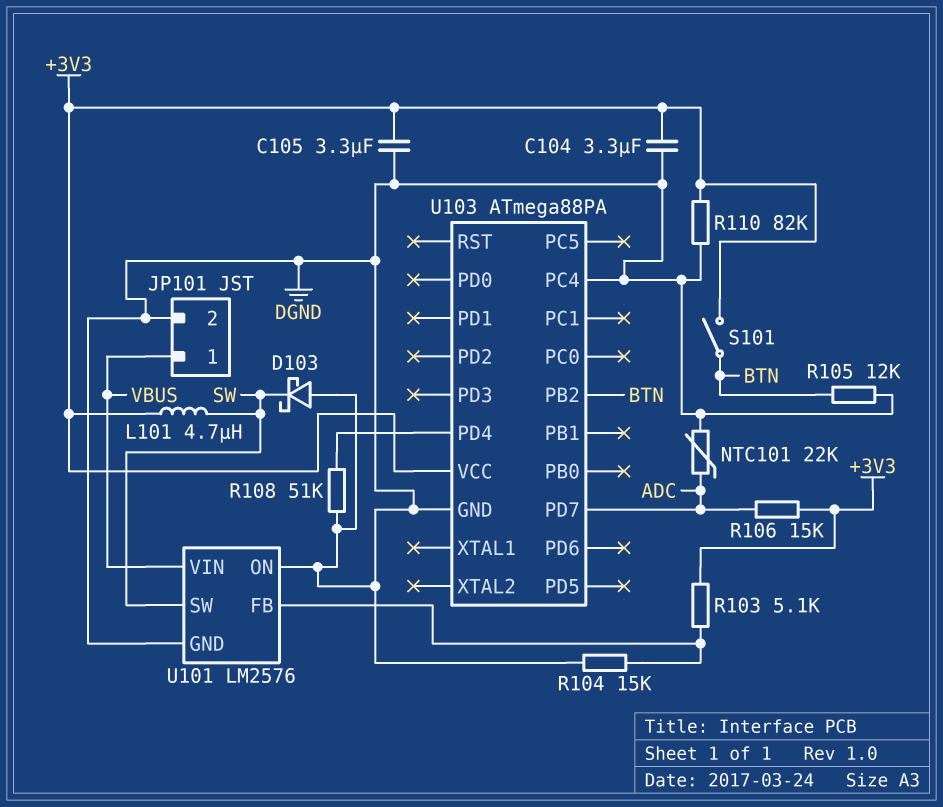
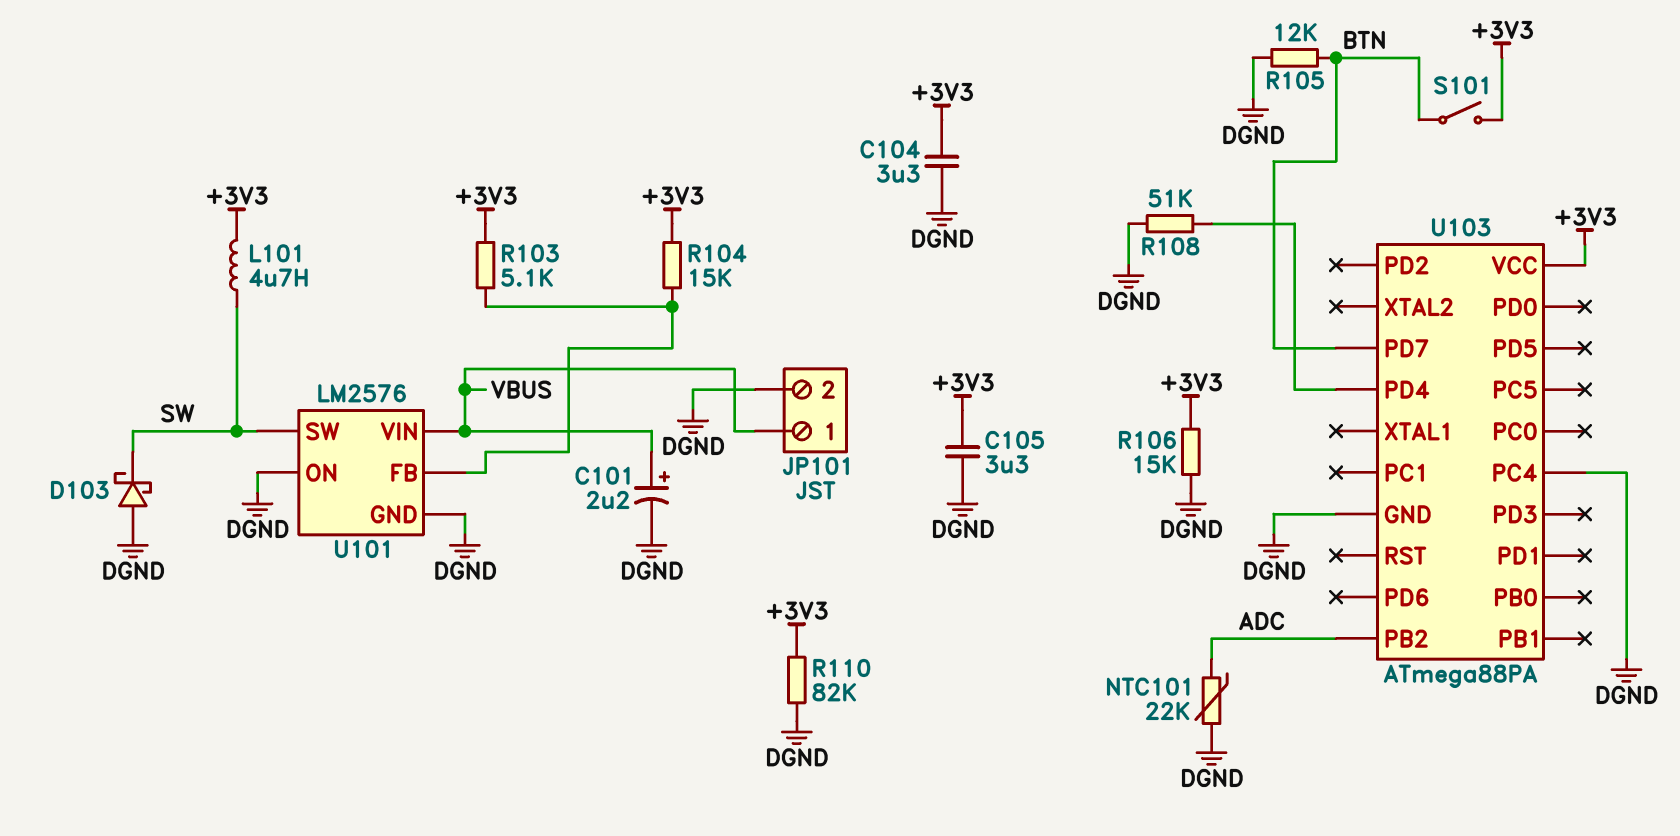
C101: none -> 2.2uF (plus VBUS, minus DGND)
R104: 15k (DGND, U101/FB) -> 15k (+3V3, U101/FB)
R106: 15k (+3V3, ADC) -> 15k (+3V3, DGND)
U103 pin PB2: BTN -> ADC
U103 pin PD7: ADC -> BTN

